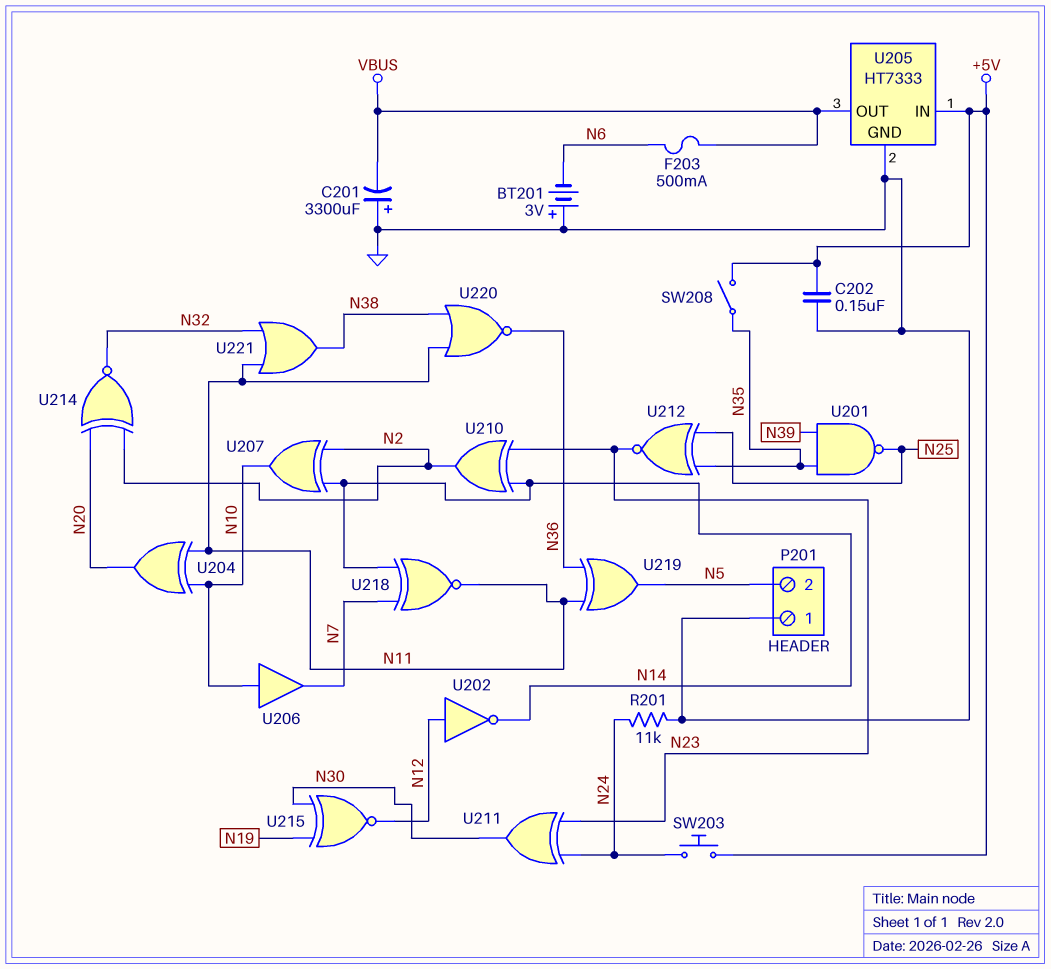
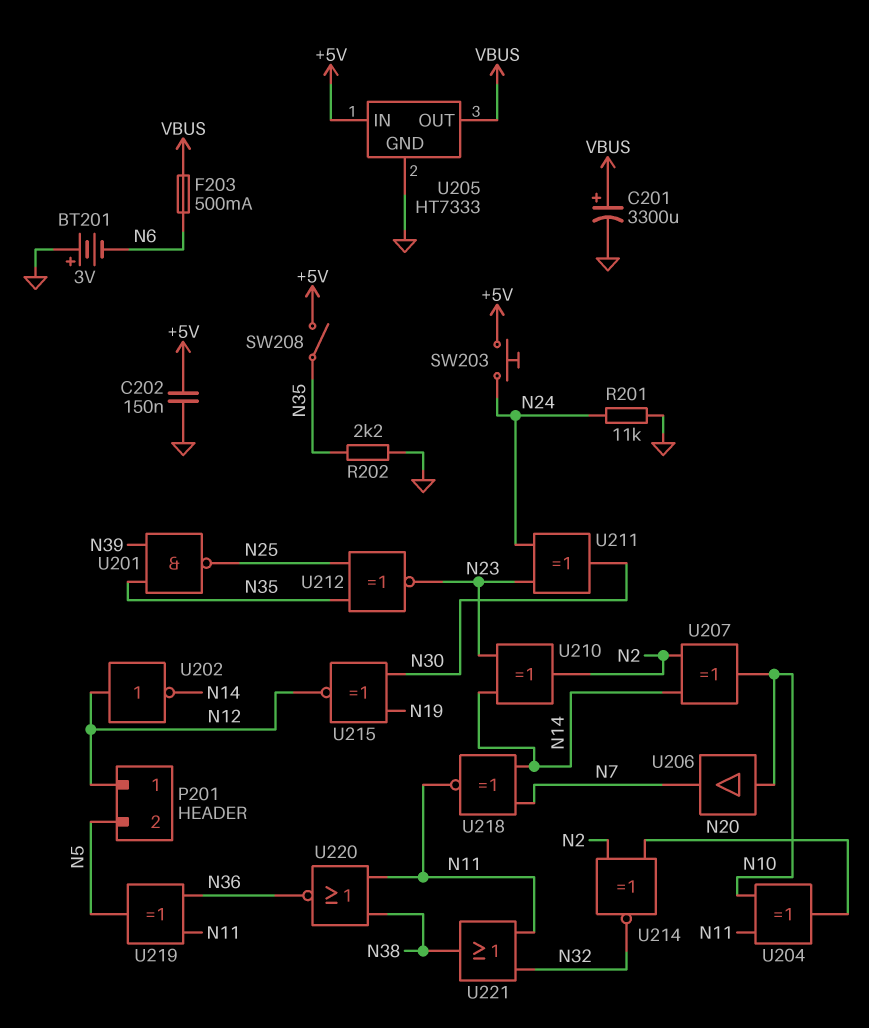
C201: 3300uF (plus GND, minus VBUS) -> 3300uF (plus VBUS, minus GND)
P201 pin 1: GND -> N12
R202: none -> 2.2k (GND, N35)

